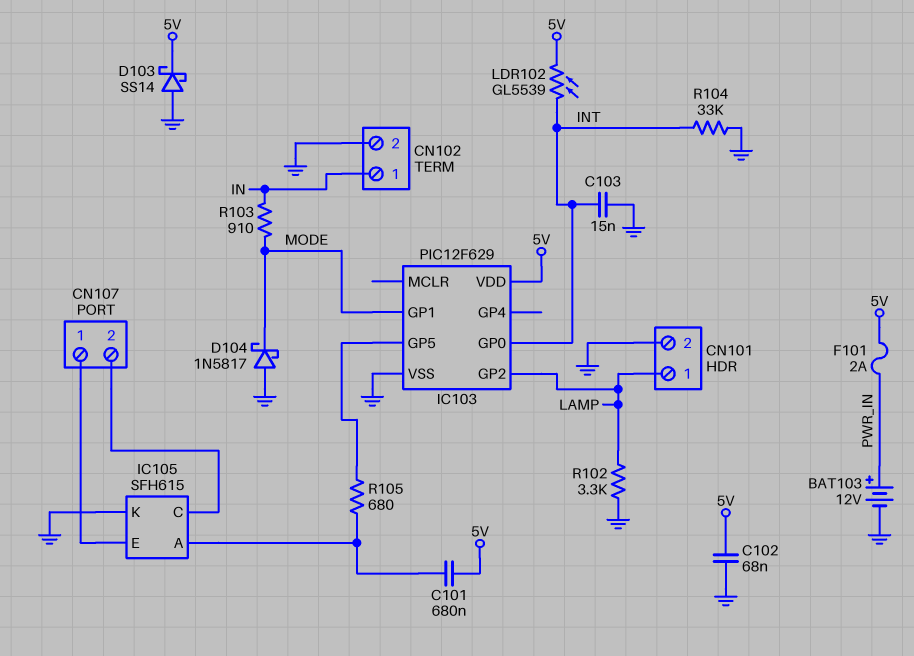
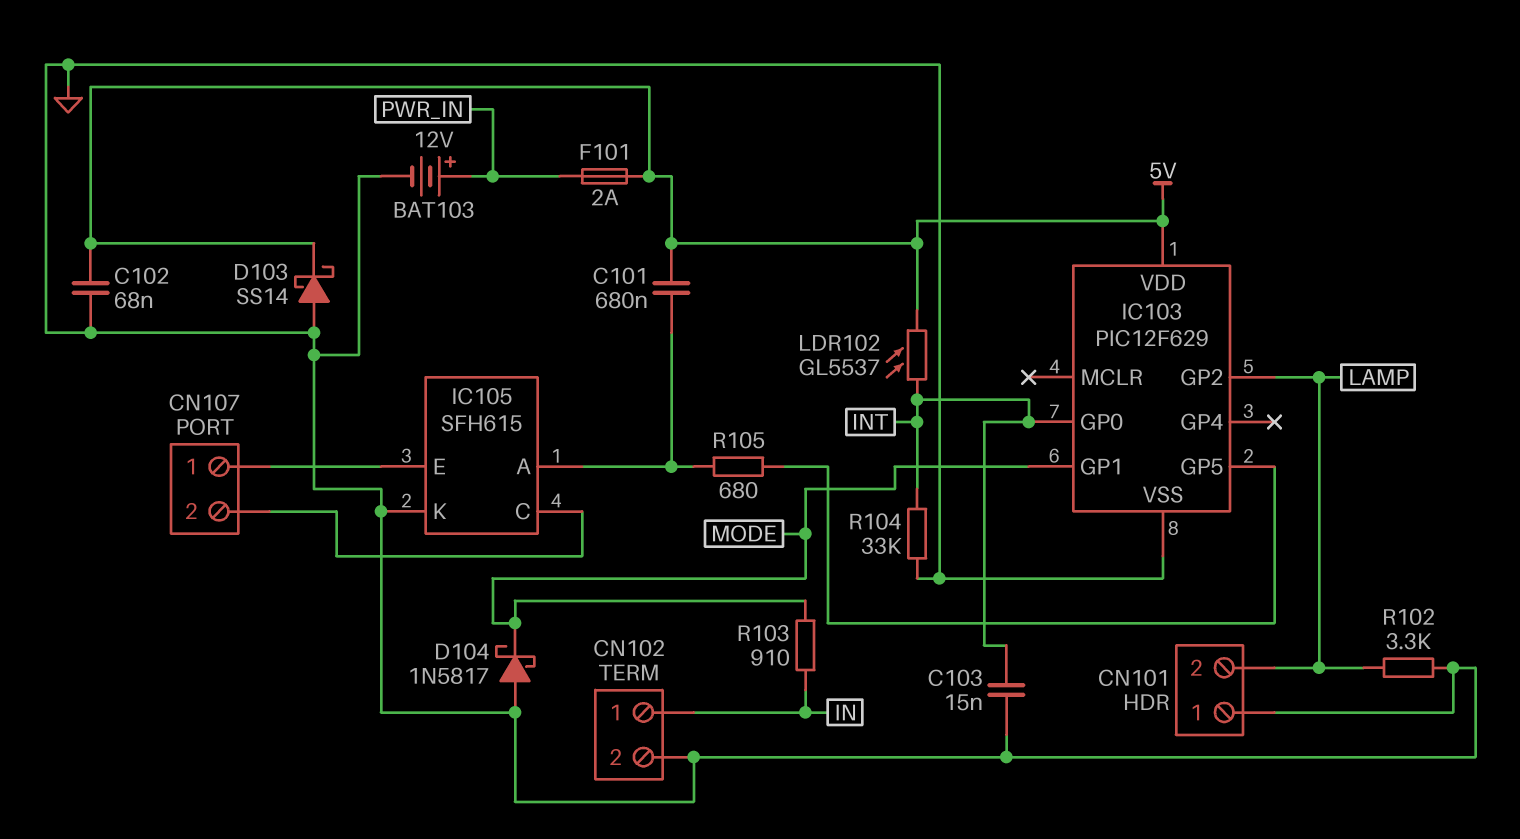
CN101 pin 1: LAMP -> GND
CN101 pin 2: GND -> LAMP
LDR102: GL5539 (5V, INT) -> GL5537 (5V, INT)

